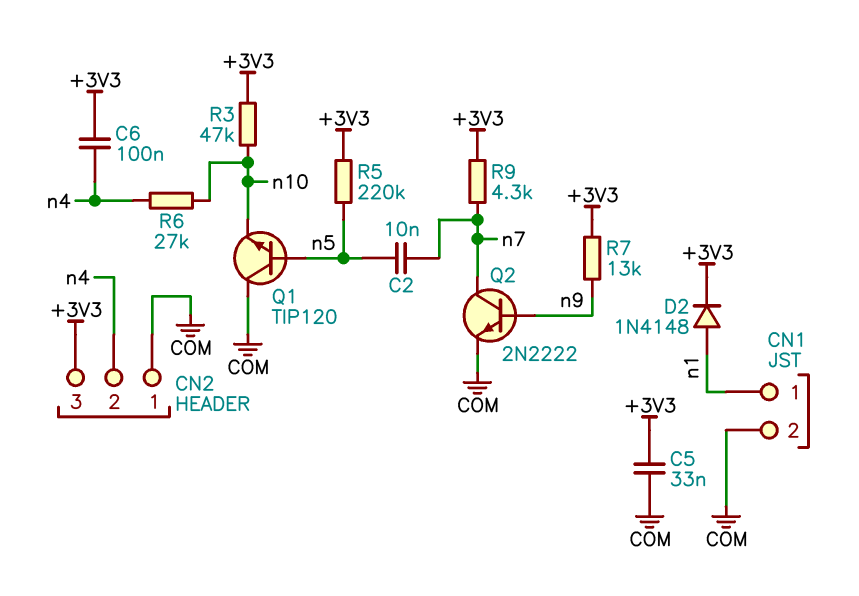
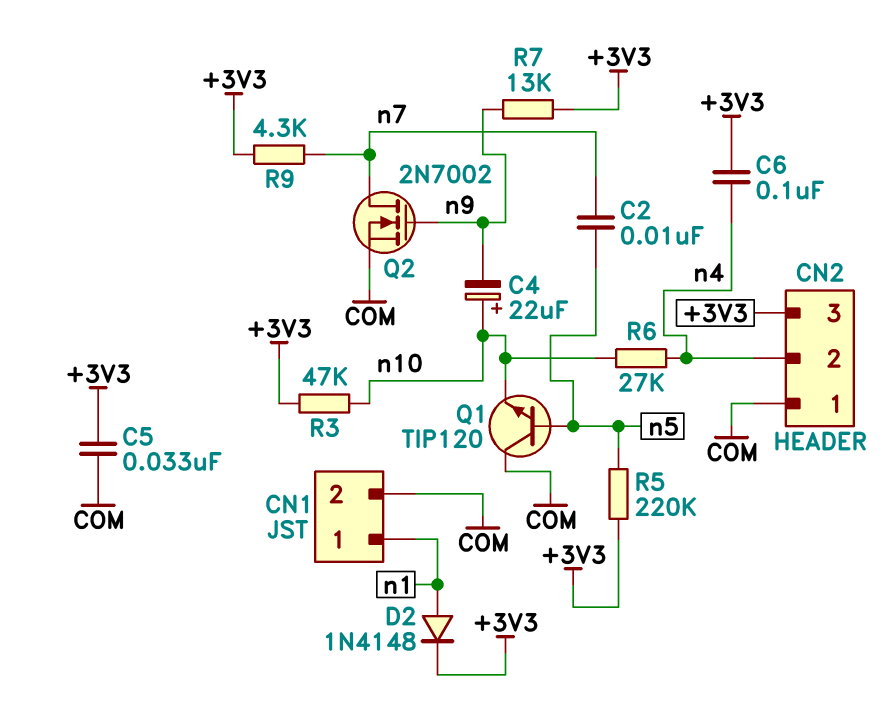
C4: none -> 22uF (plus n10, minus n9)
Q2: NPN 2N2222 (B n9, C n7, E COM) -> NMOS 2N7002 (G n9, D n7, S COM)

